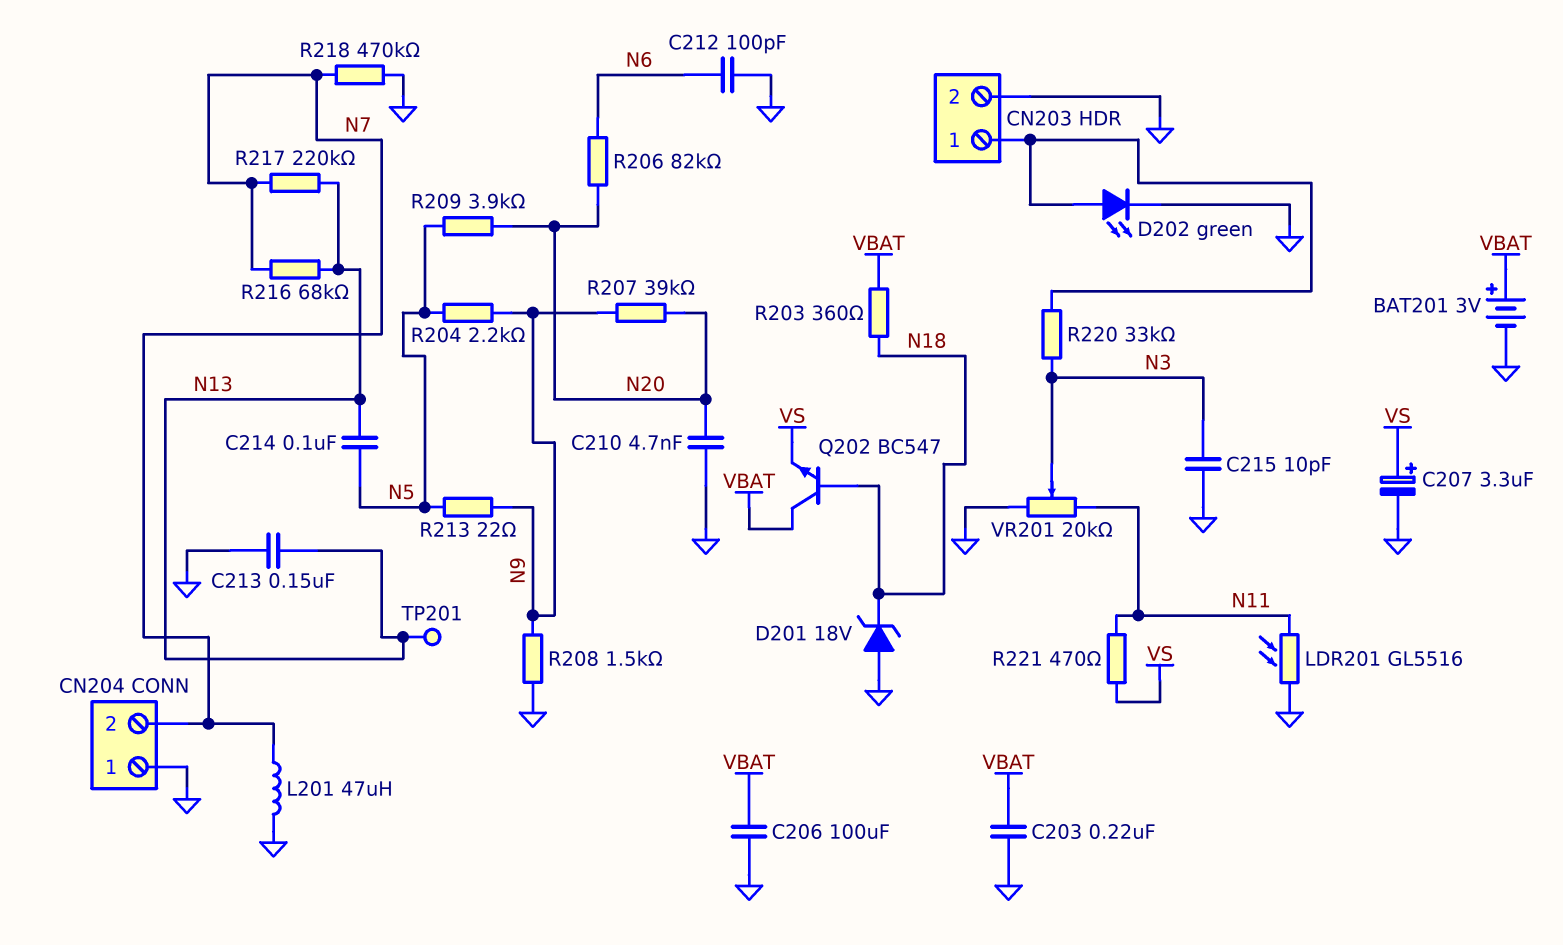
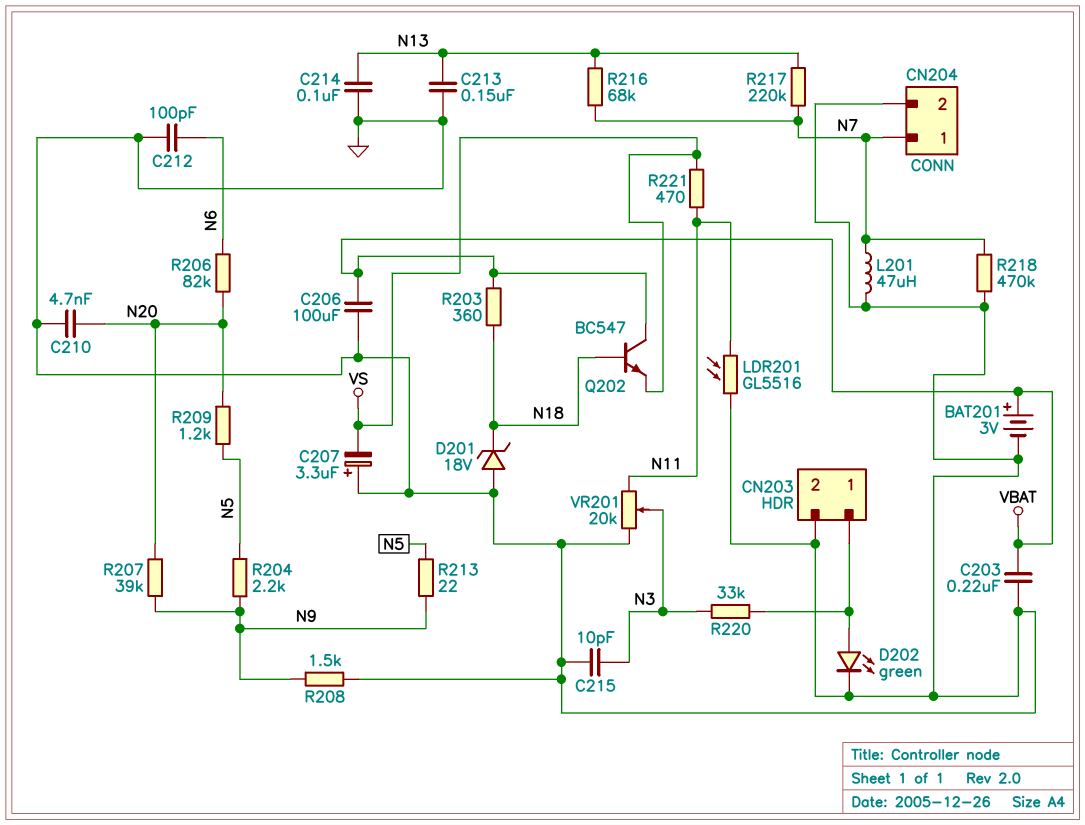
C207: 3.3uF (plus VS, minus GND) -> 3.3uF (plus GND, minus VS)
C214: 100nF (N5, N13) -> 100nF (GND, N13)
CN204 pin 1: GND -> N7
CN204 pin 2: N7 -> GND
R209: 3.9k (N5, N20) -> 1.2k (N5, N20)
TP201: test point (N13) -> none

